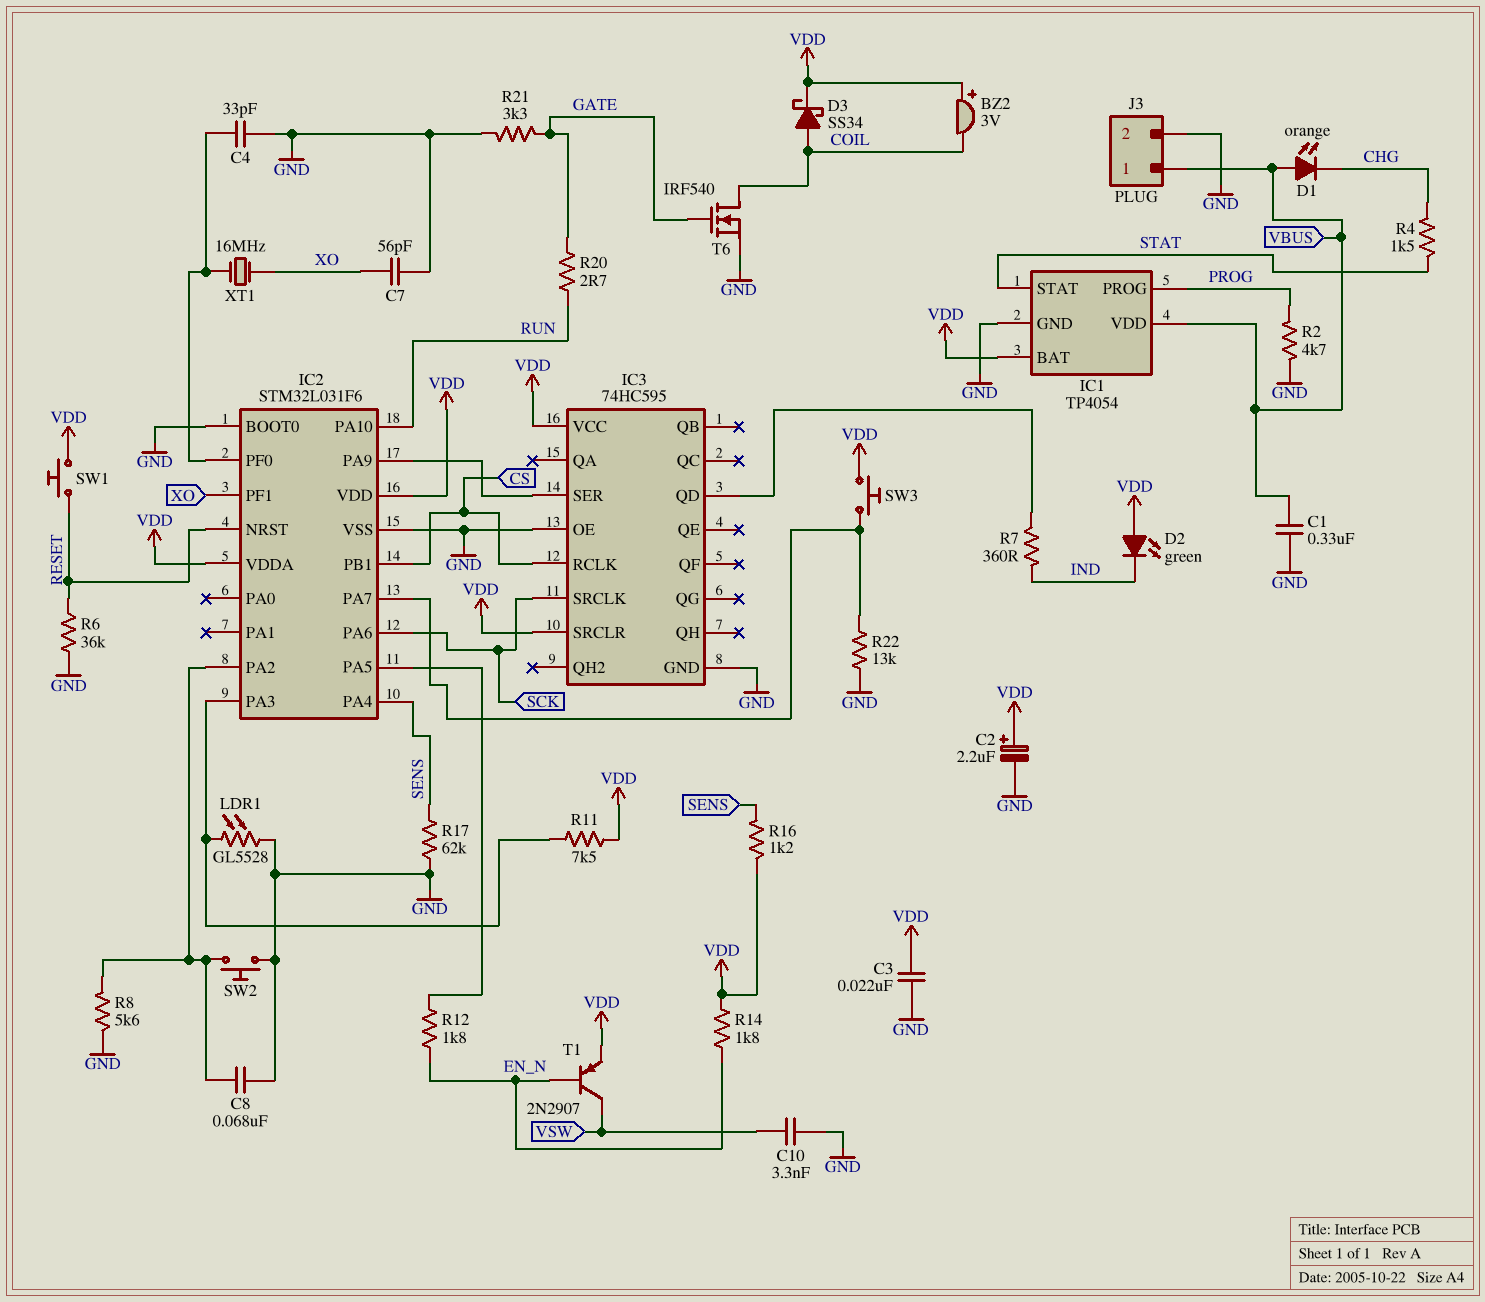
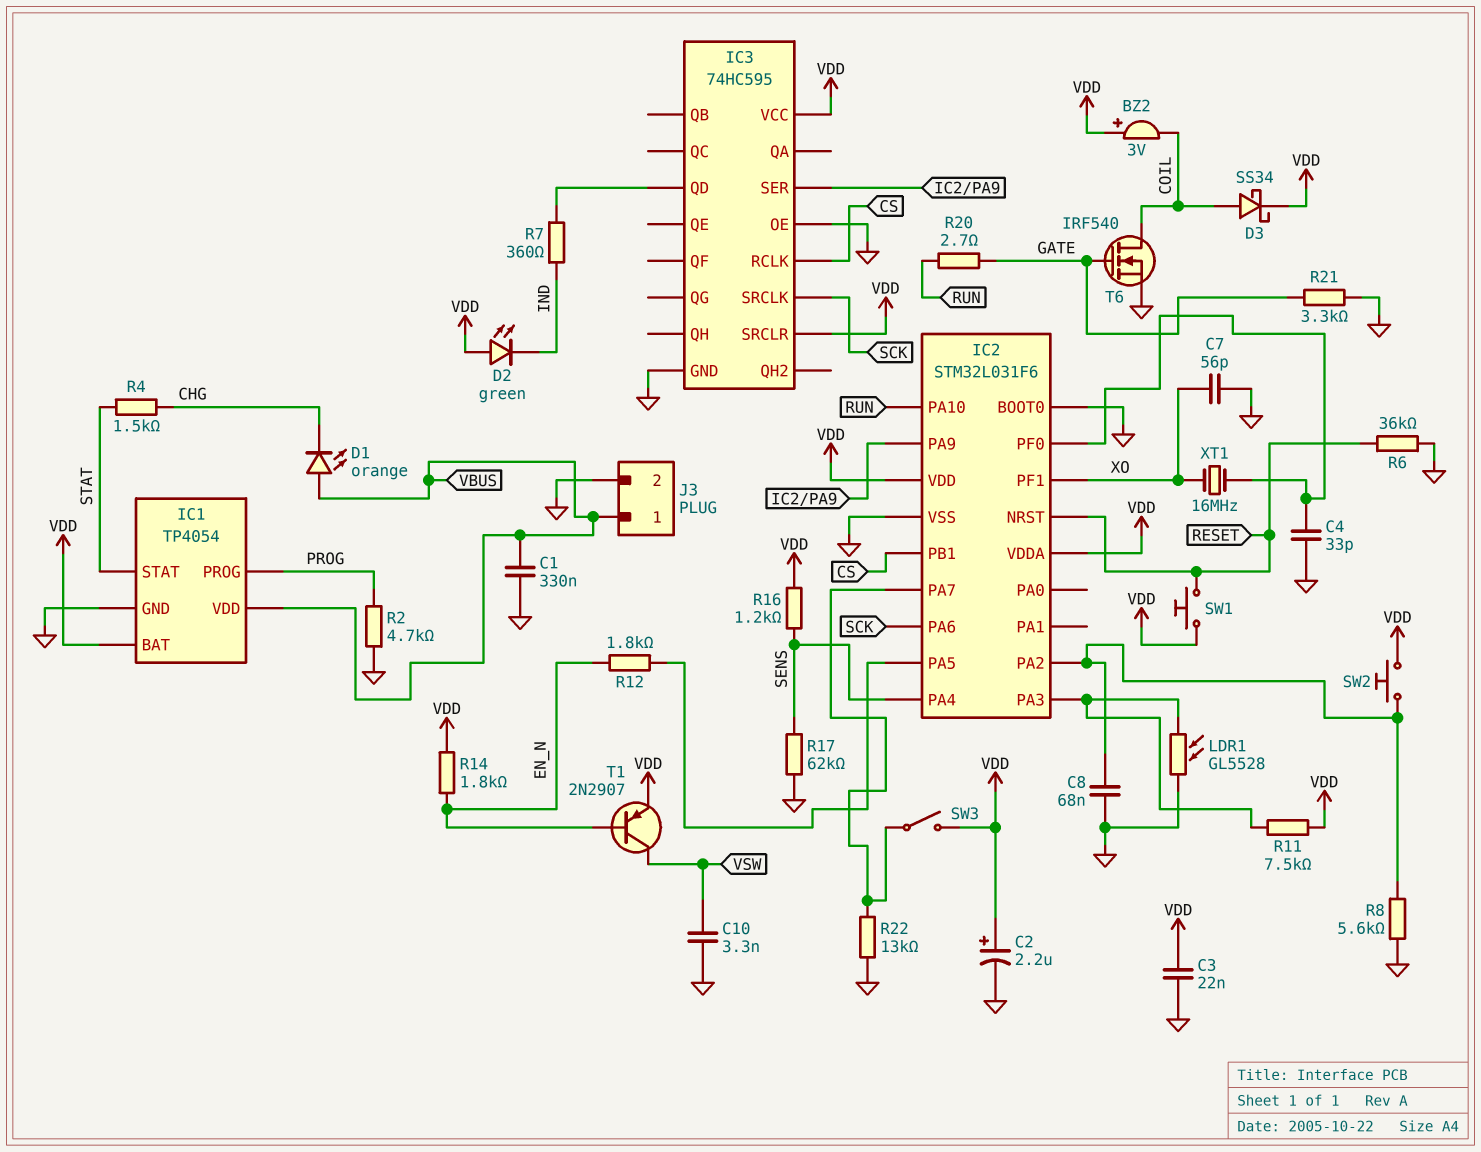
SW2: button (GND, IC2/PA2) -> button (IC2/PA2, VDD)
SW3: button (IC2/PA7, VDD) -> switch (IC2/PA7, VDD)

